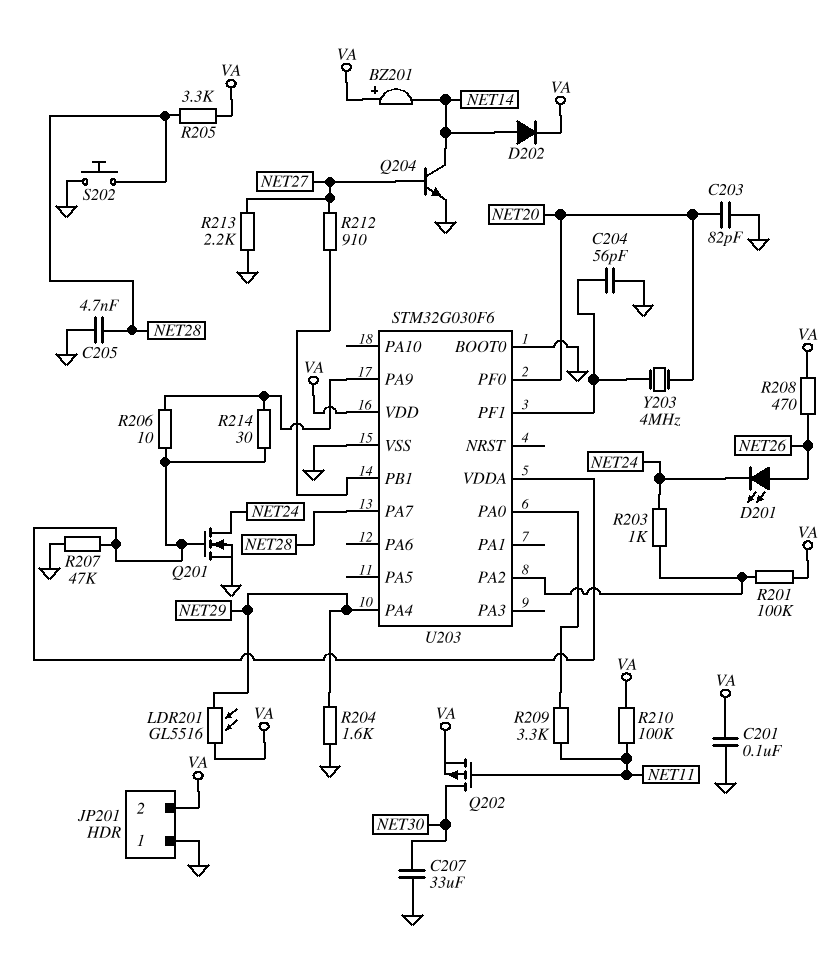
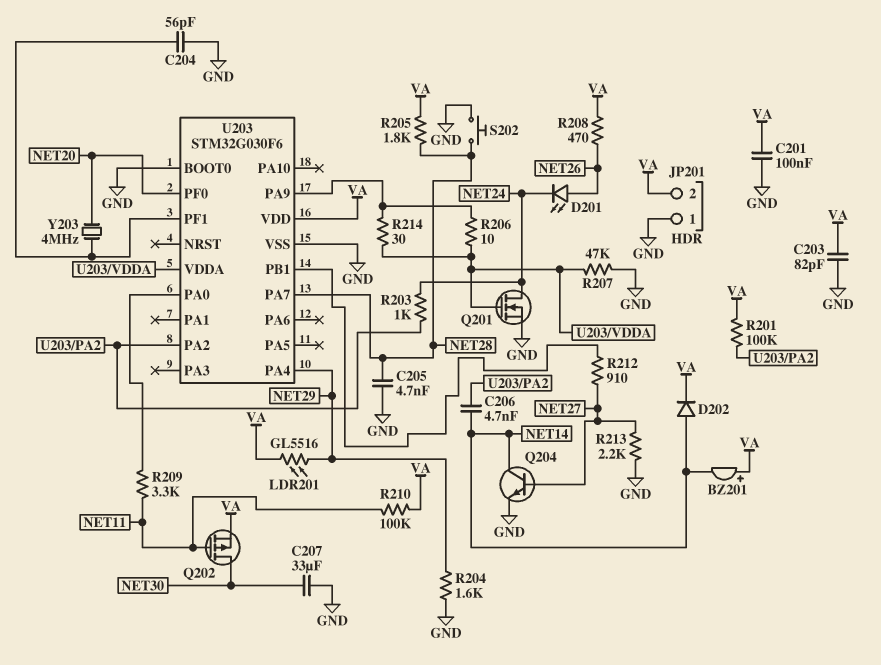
C203: 82pF (GND, NET20) -> 82pF (GND, VA)
C206: none -> 4.7nF (NET14, U203/PA2)
R205: 3.3k (NET28, VA) -> 1.8k (NET28, VA)

